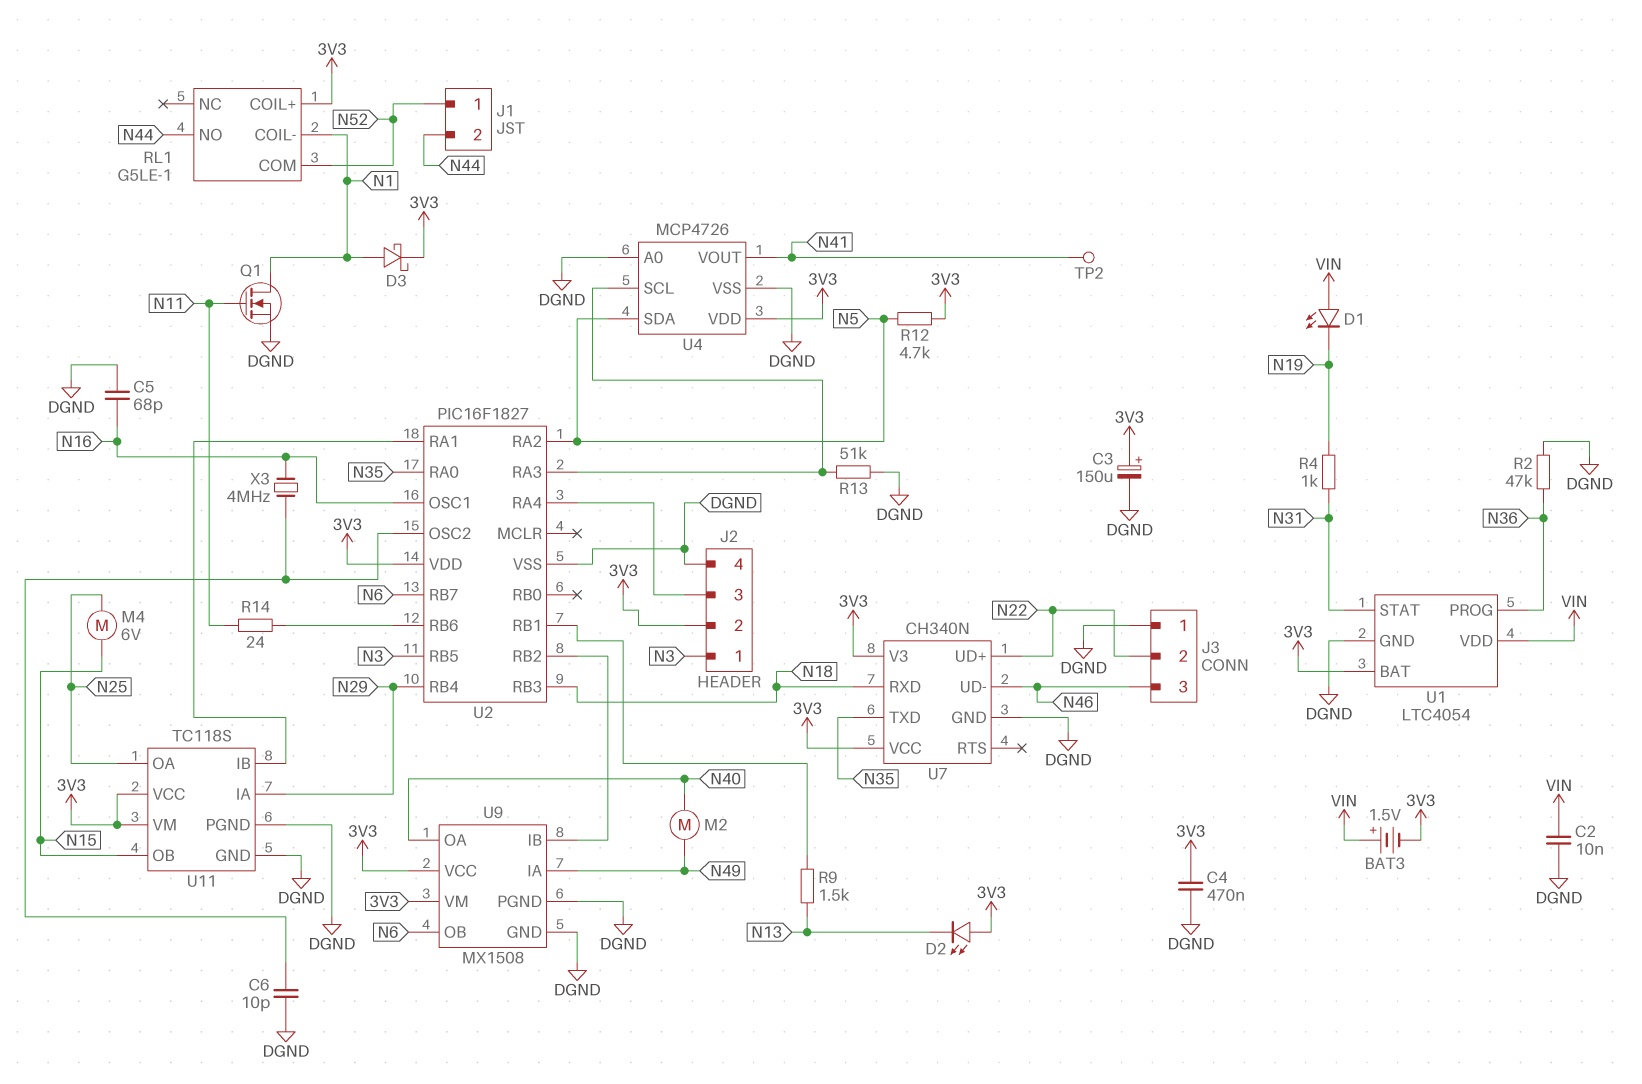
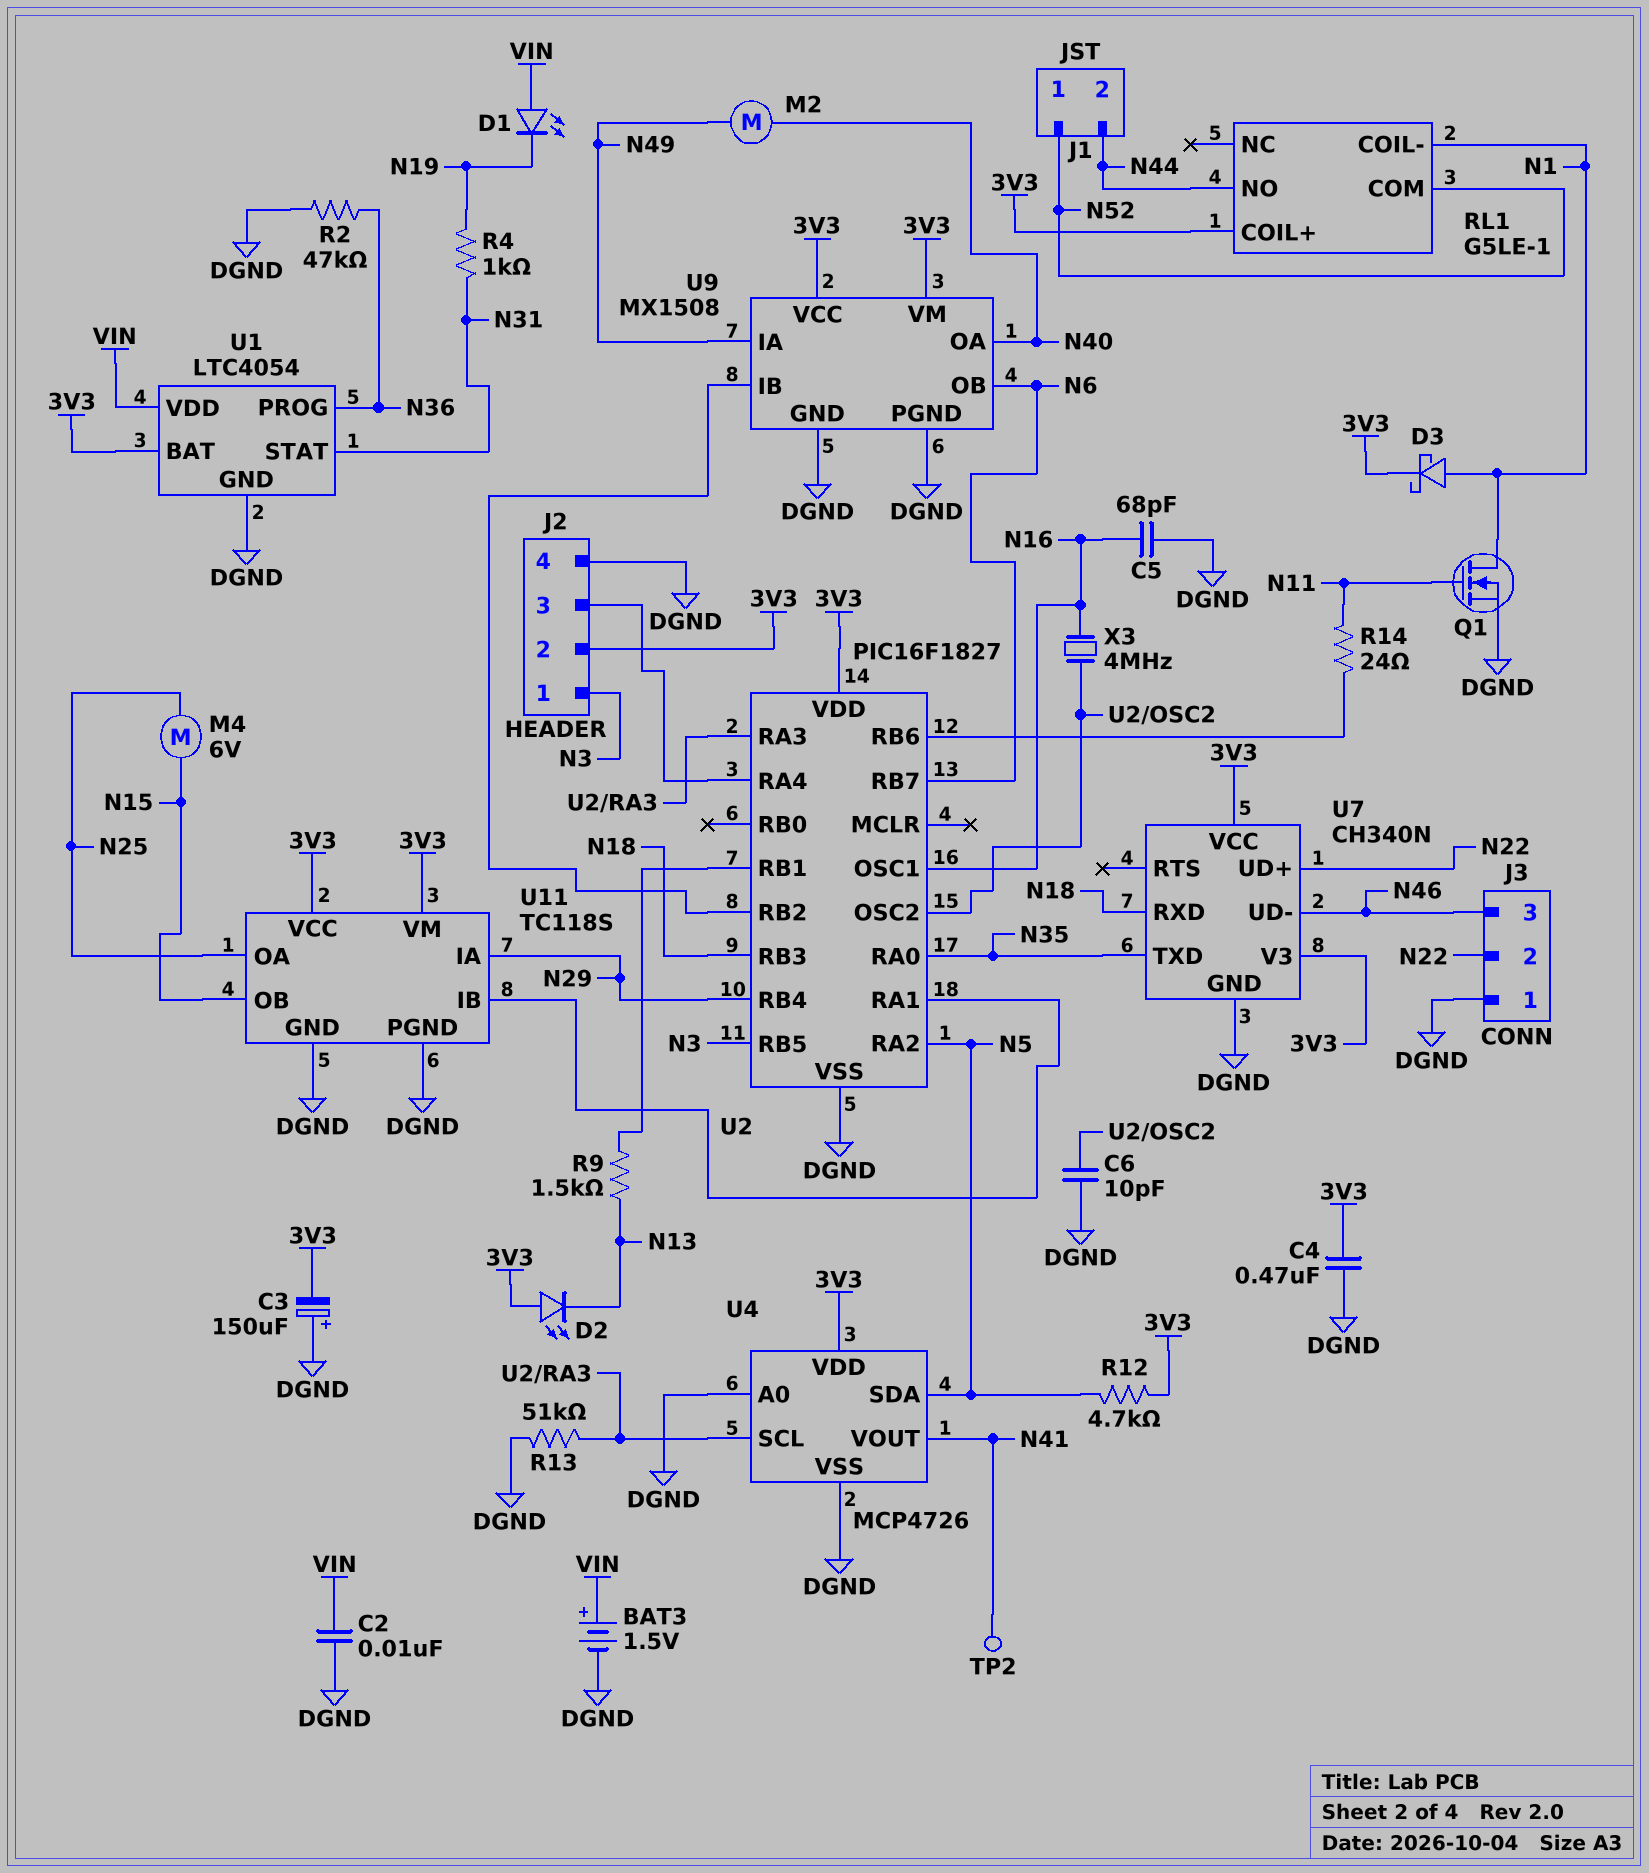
BAT3: 1.5V (plus VIN, minus 3V3) -> 1.5V (plus VIN, minus DGND)
C3: 150uF (plus 3V3, minus DGND) -> 150uF (plus DGND, minus 3V3)

